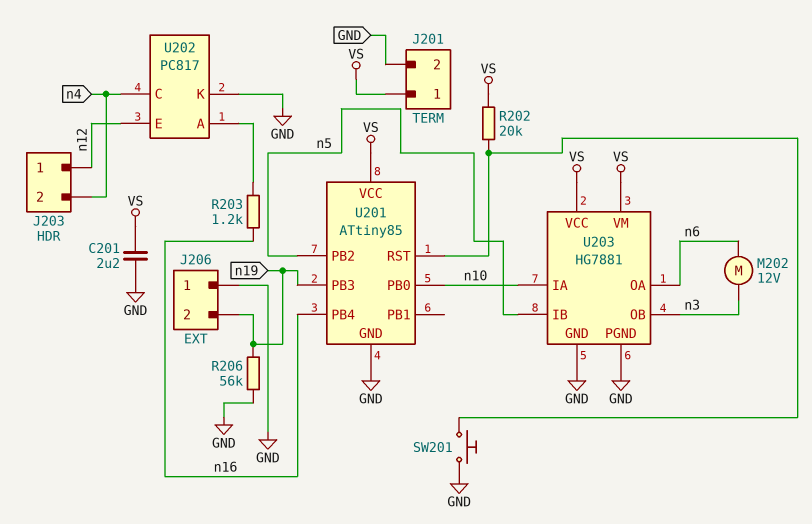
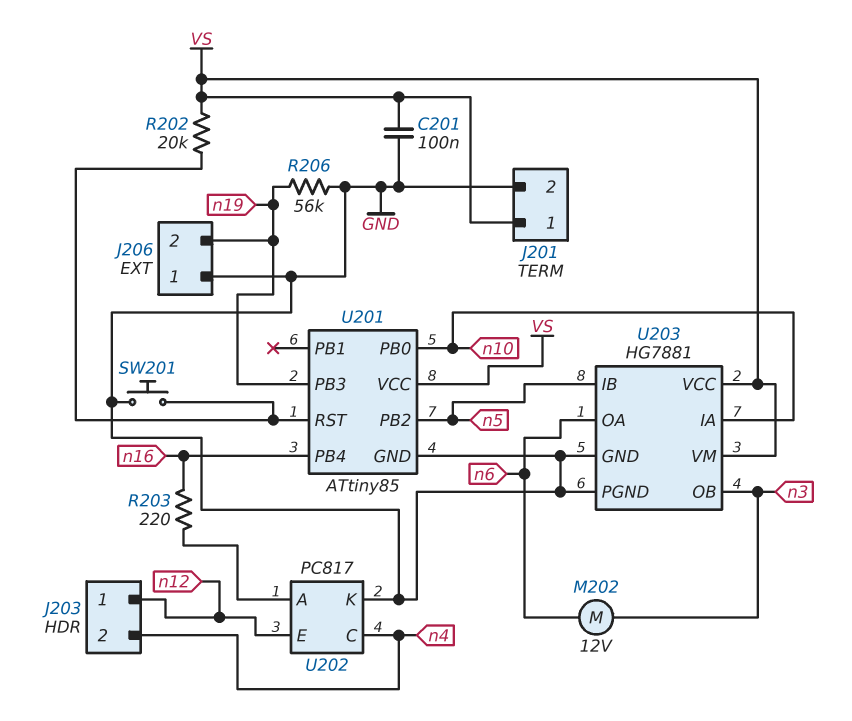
C201: 2.2uF (GND, VS) -> 100nF (GND, VS)
R203: 1.2k (U202/A, n16) -> 220 (U202/A, n16)

